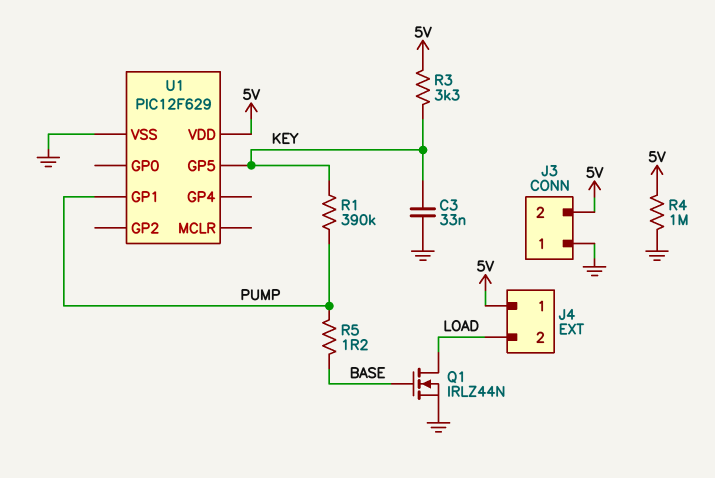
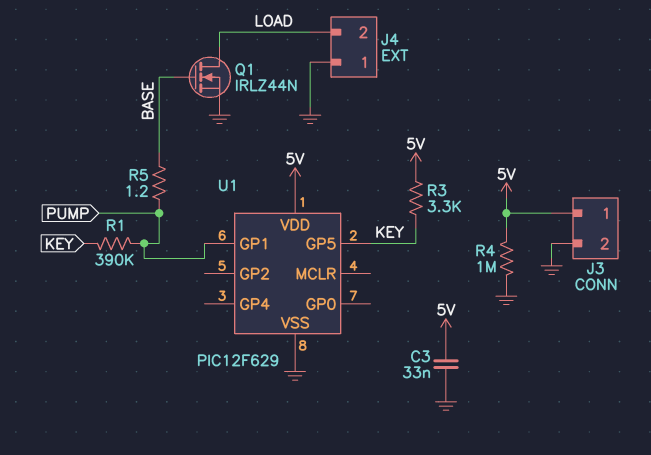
C3: 33nF (GND, KEY) -> 33nF (5V, GND)
J3 pin 1: GND -> 5V
J3 pin 2: 5V -> GND
J4 pin 1: 5V -> GND

